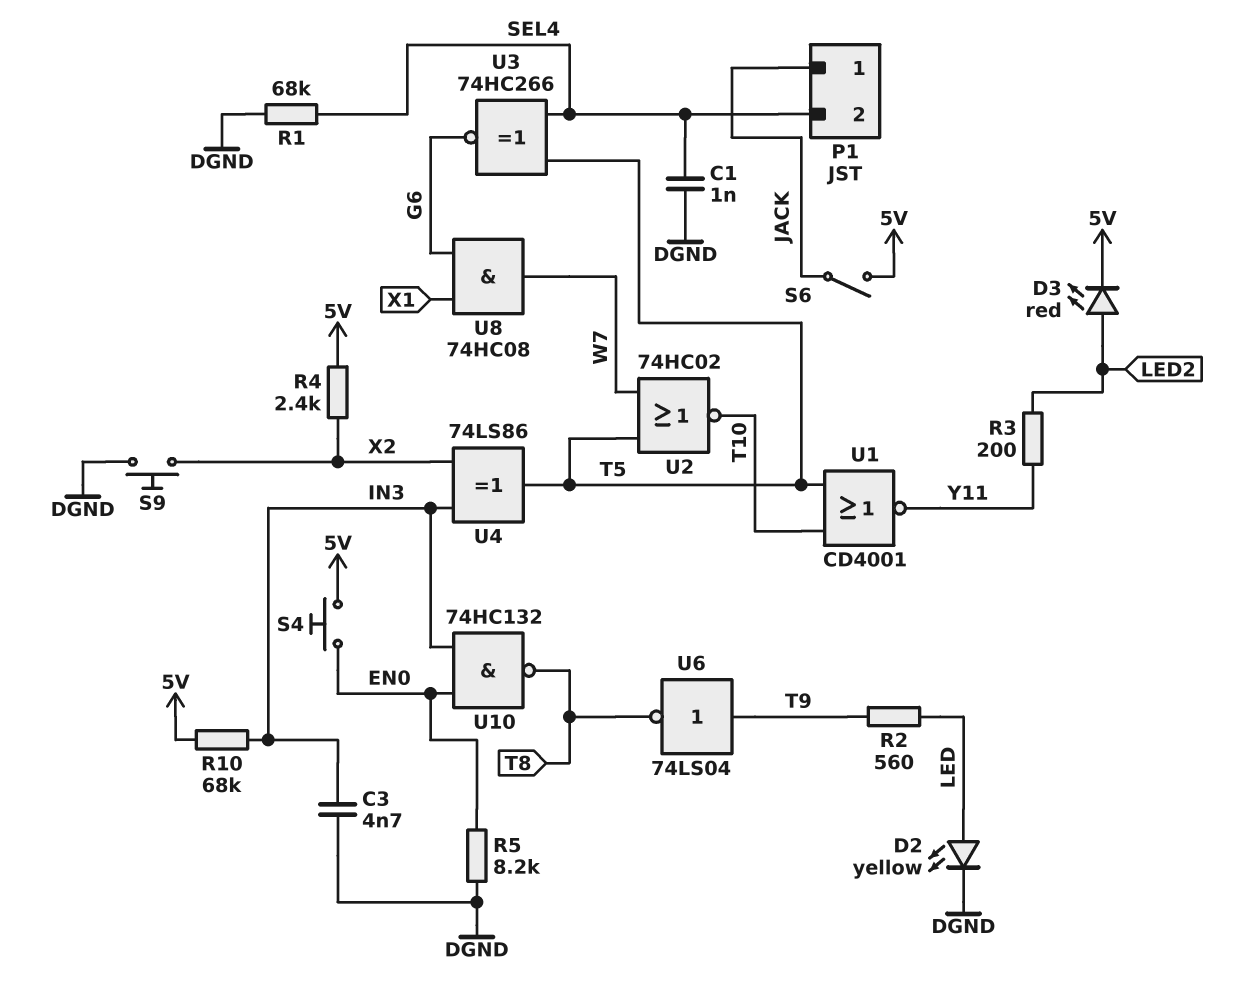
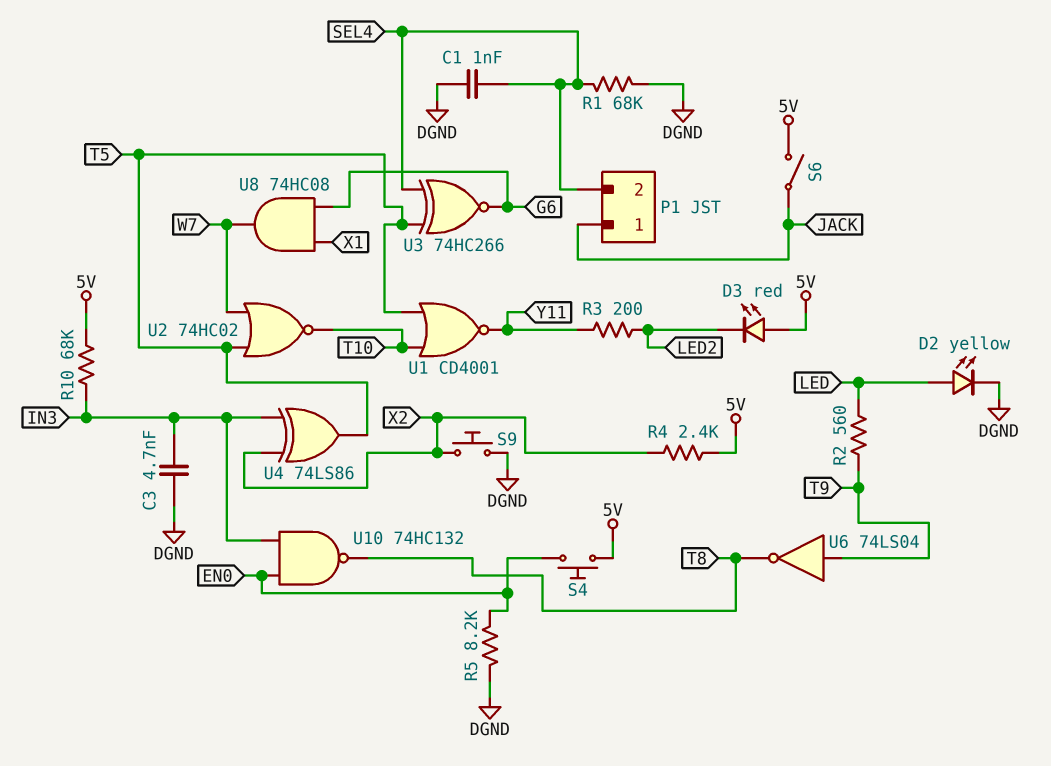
D3: LED red (A LED2, K 5V) -> LED red (A 5V, K LED2)

